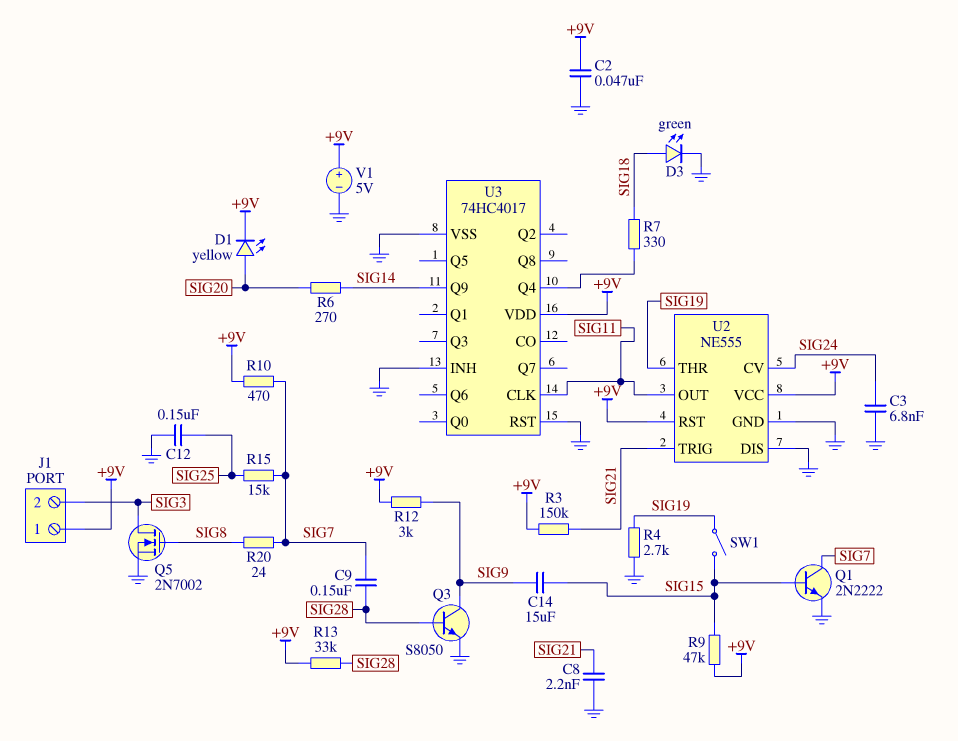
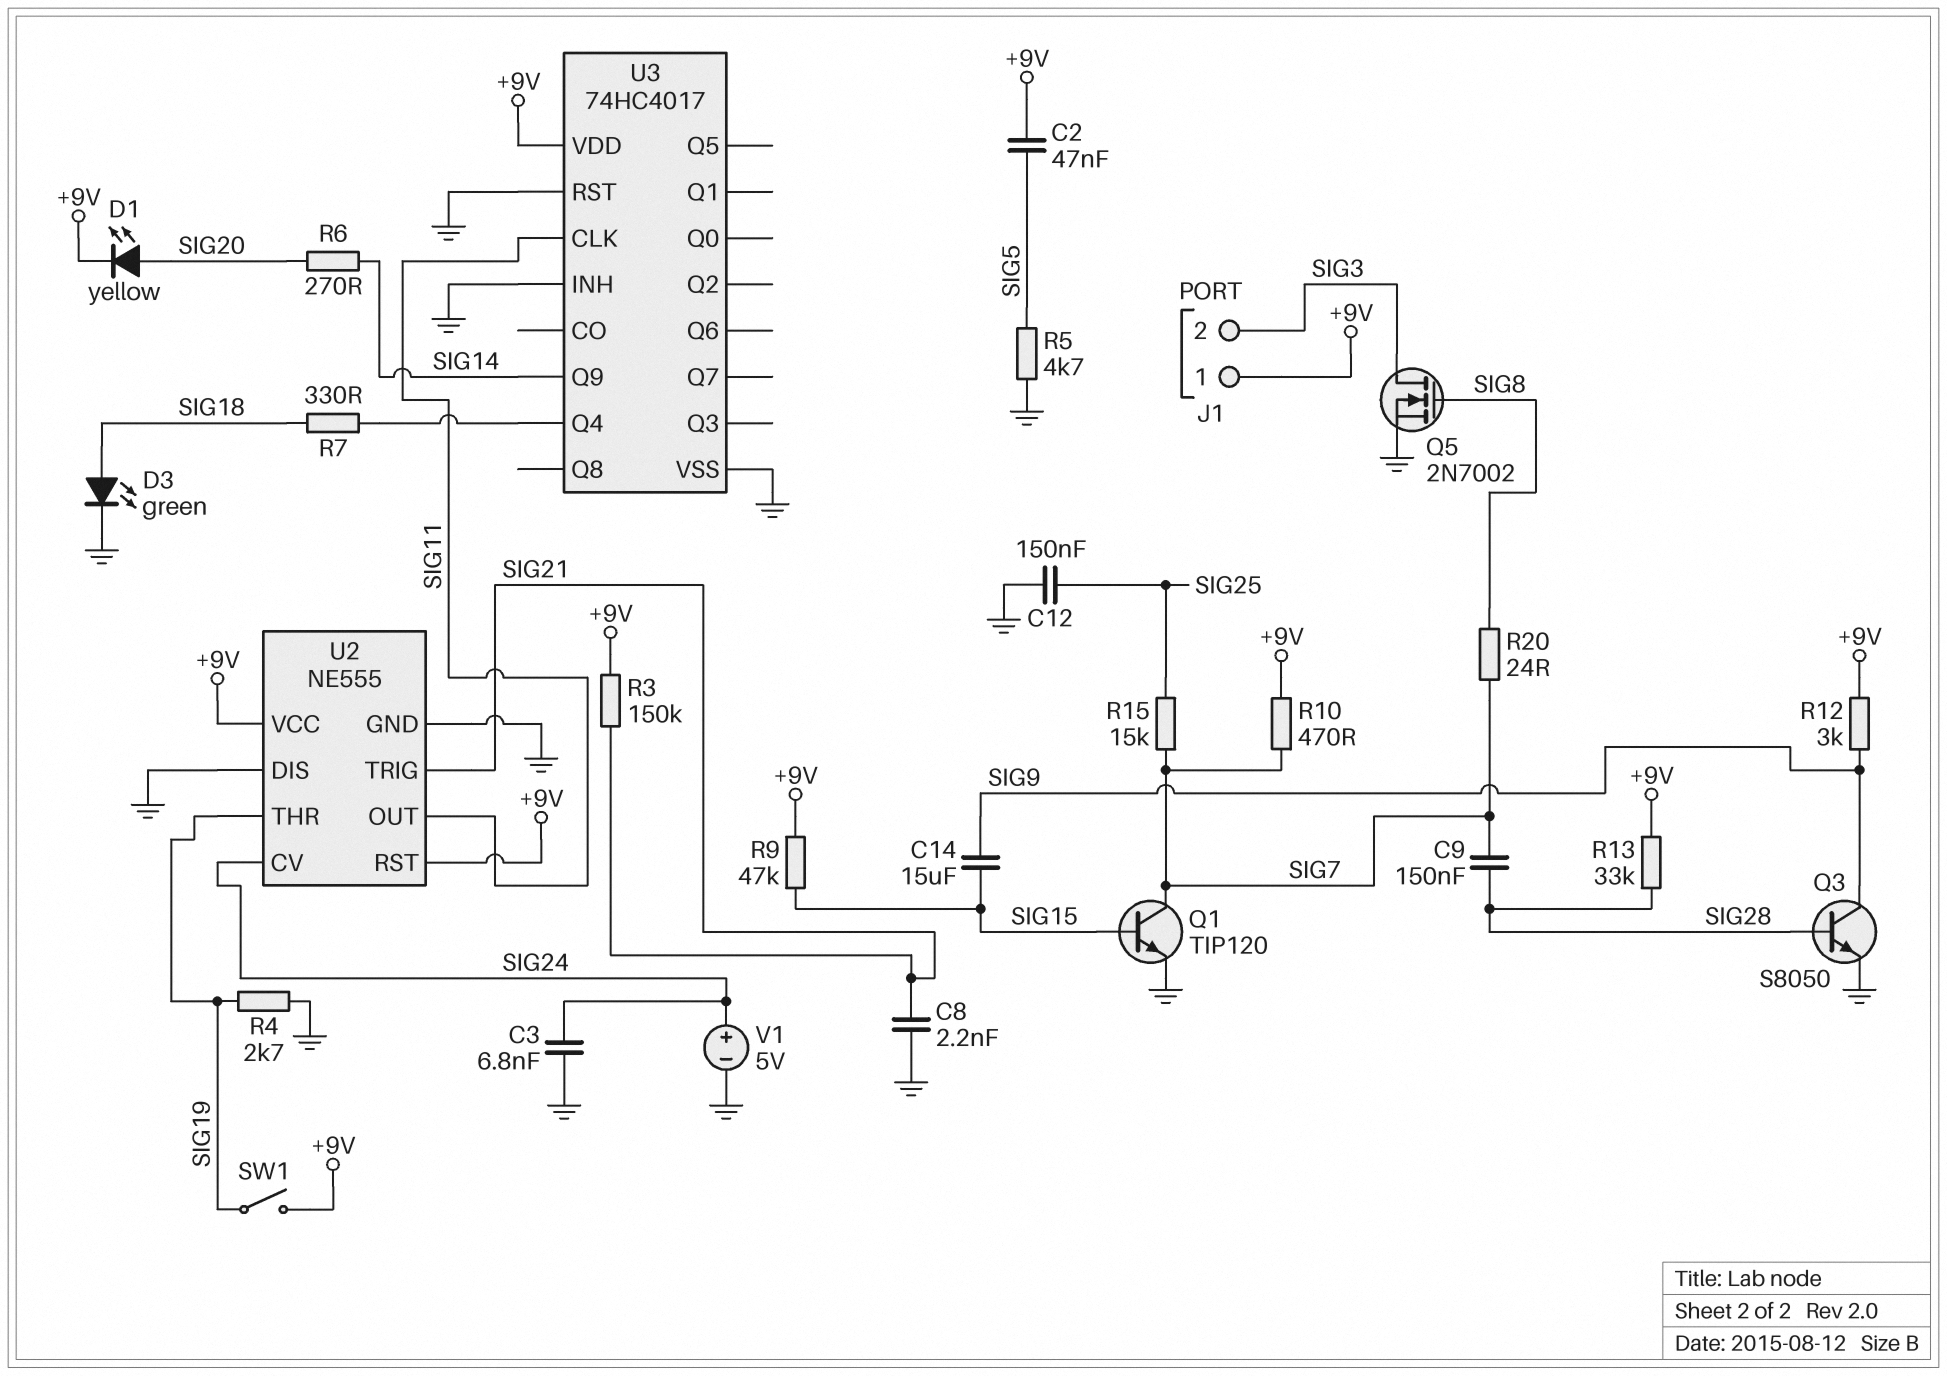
C2: 47nF (+9V, GND) -> 47nF (+9V, SIG5)
Q1: NPN 2N2222 (B SIG15, C SIG7, E GND) -> NPN TIP120 (B SIG15, C SIG7, E GND)
R5: none -> 4.7k (GND, SIG5)
SW1: switch (SIG15, SIG19) -> switch (+9V, SIG19)
V1: 5V (plus +9V, minus GND) -> 5V (plus SIG24, minus GND)

